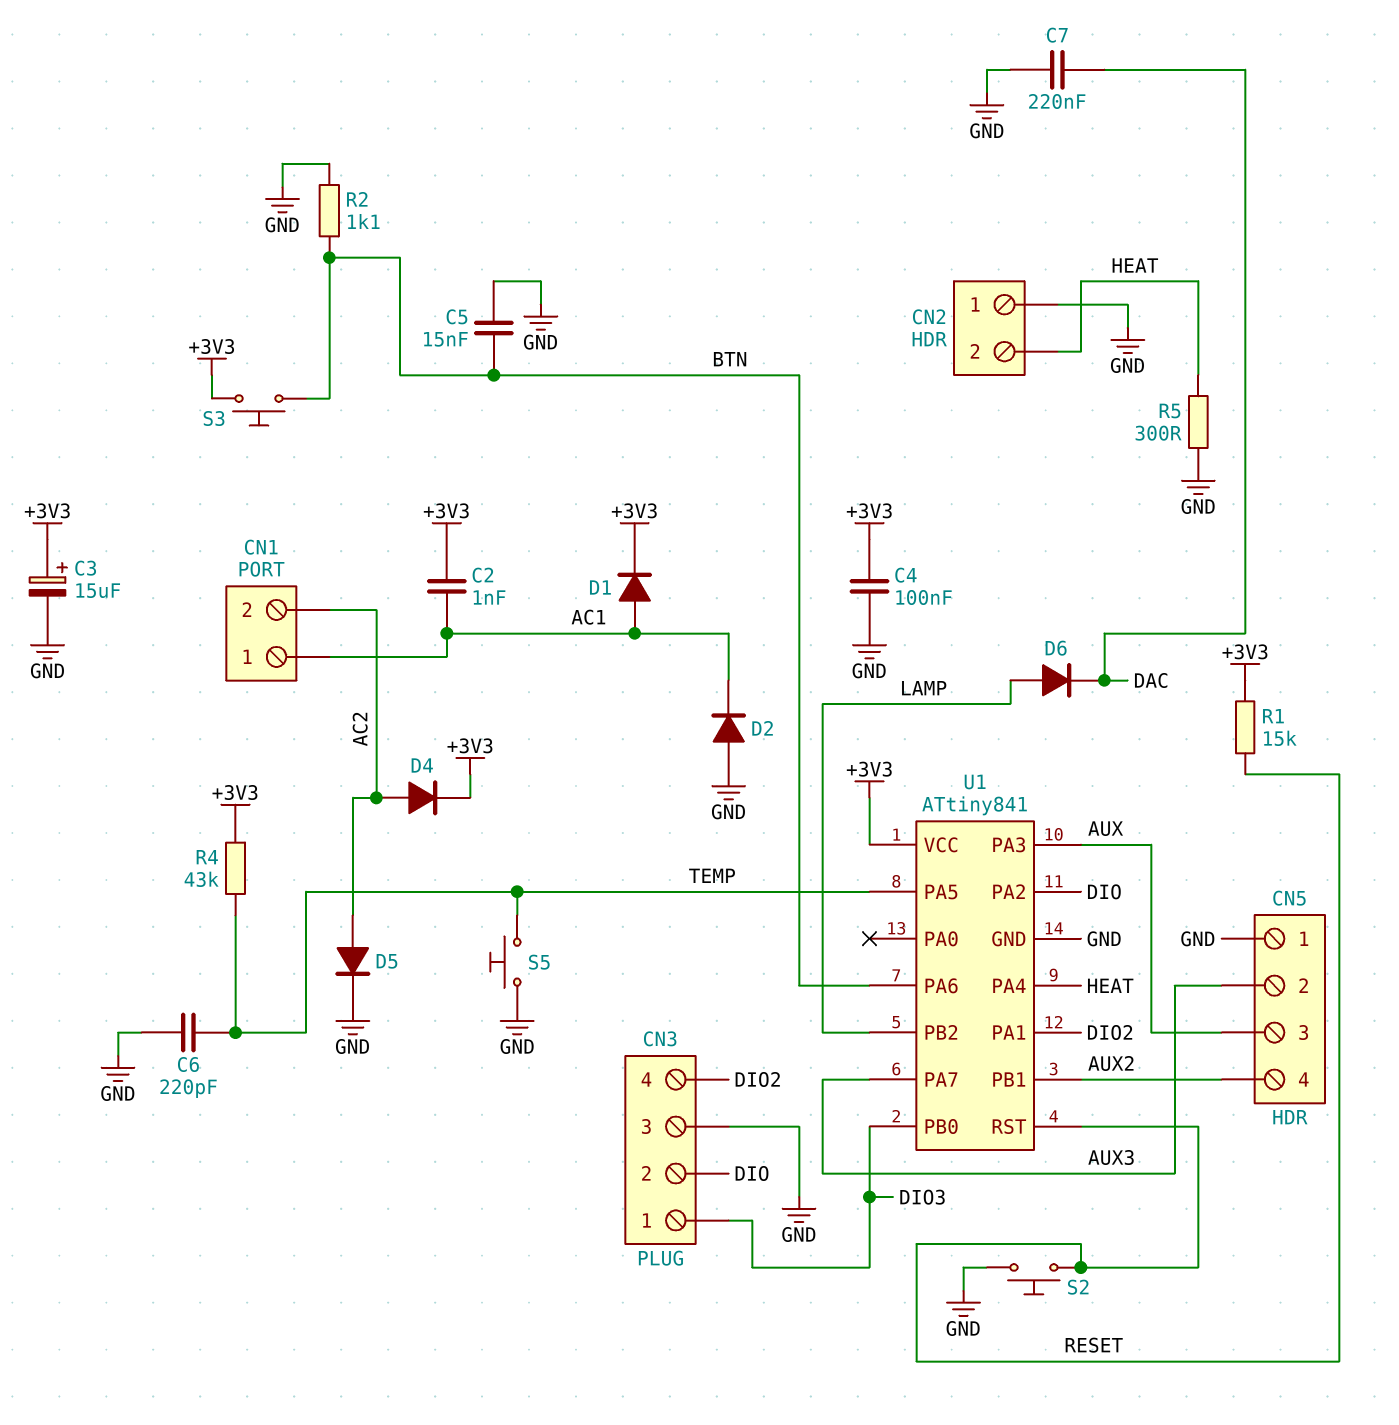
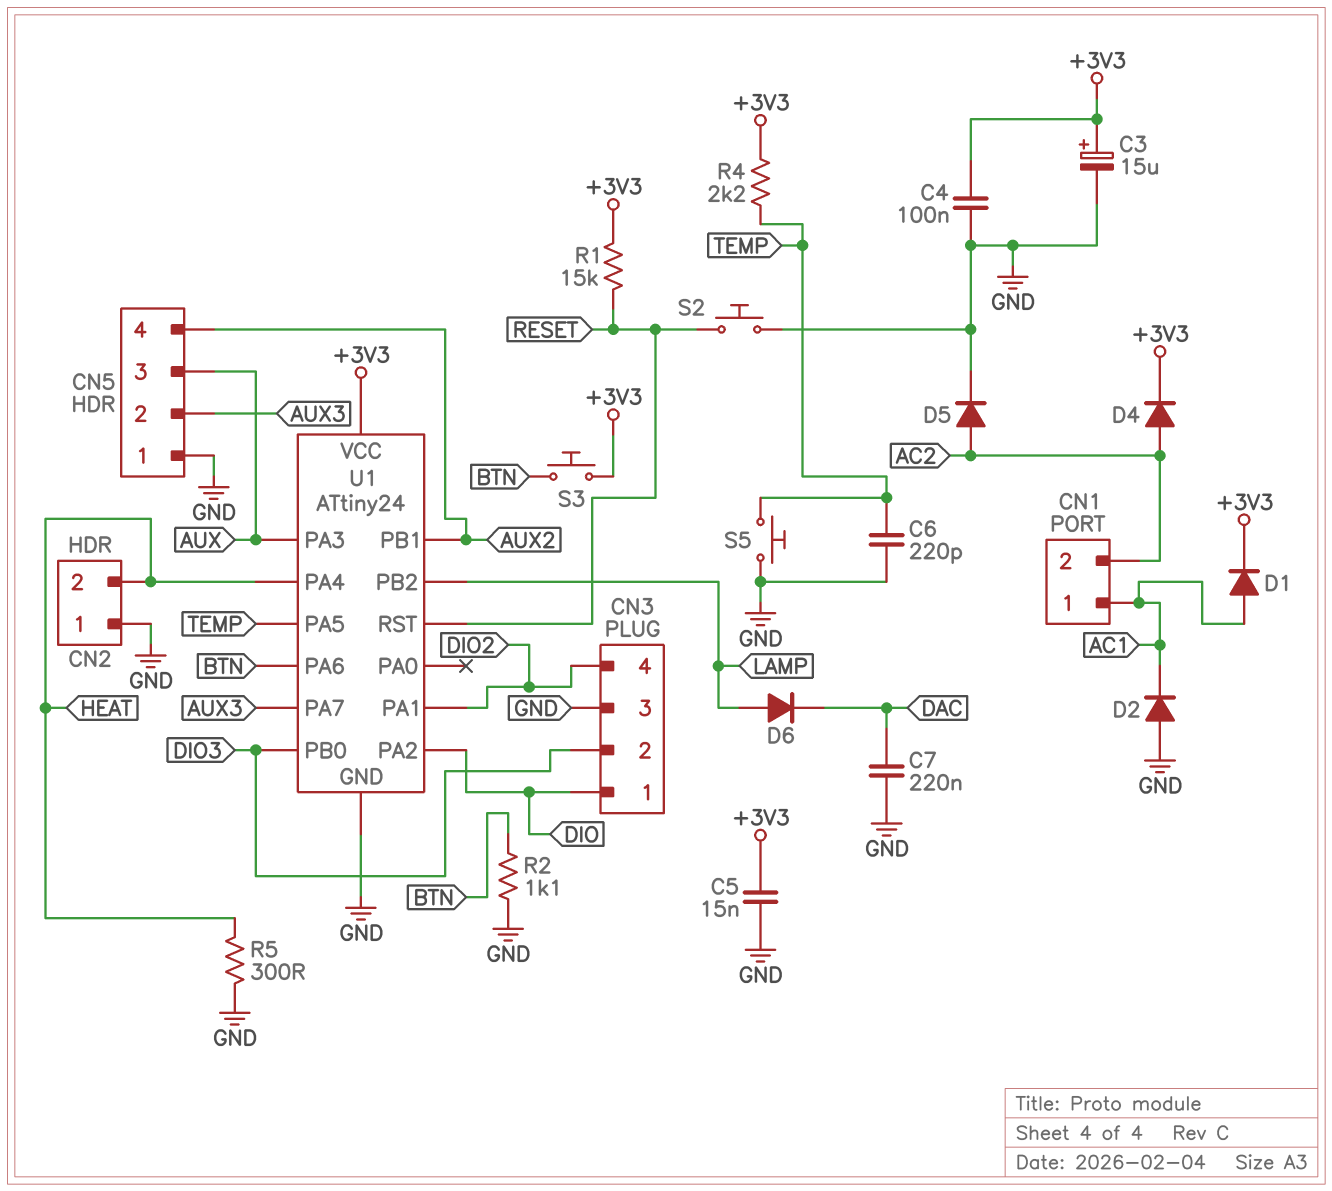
C2: 1nF (+3V3, AC1) -> none
C5: 15nF (BTN, GND) -> 15nF (+3V3, GND)
CN3 pin 1: DIO3 -> DIO
CN3 pin 2: DIO -> DIO3
R4: 43k (+3V3, TEMP) -> 2.2k (+3V3, TEMP)
U1: ATtiny841 -> ATtiny24

